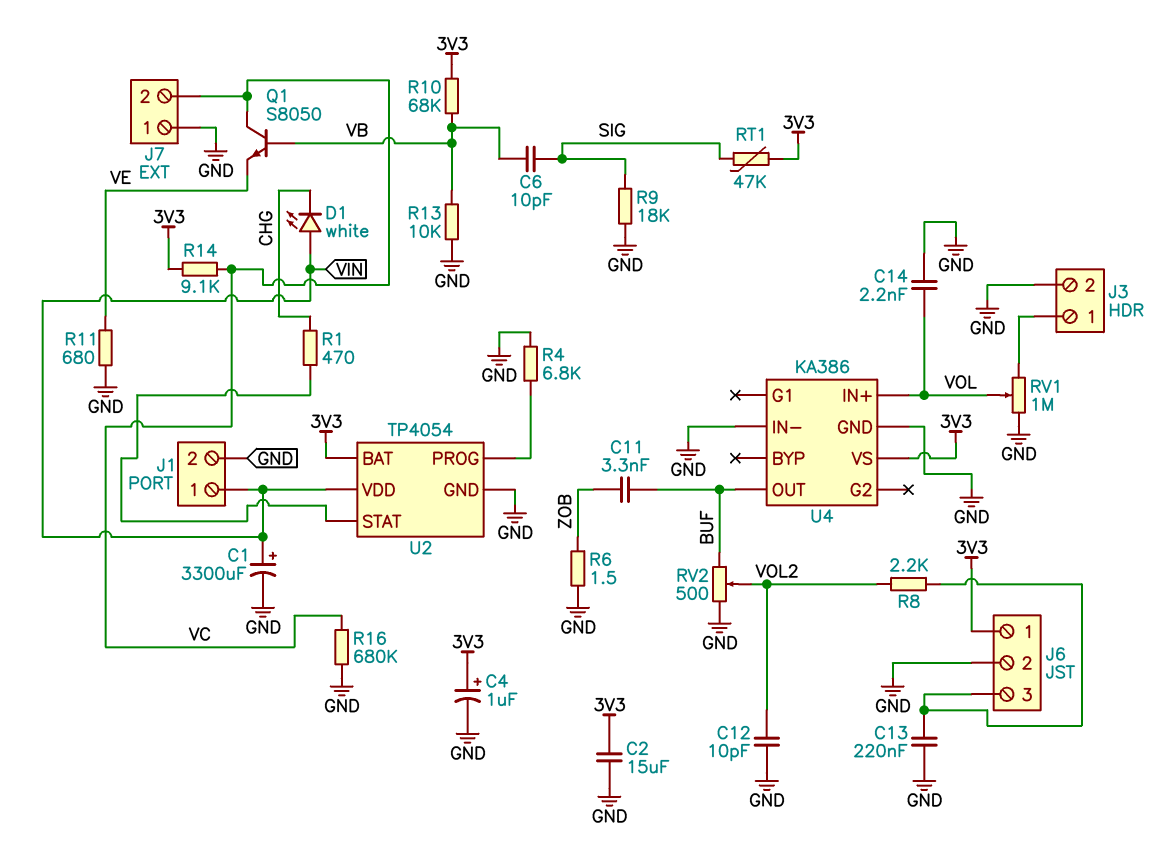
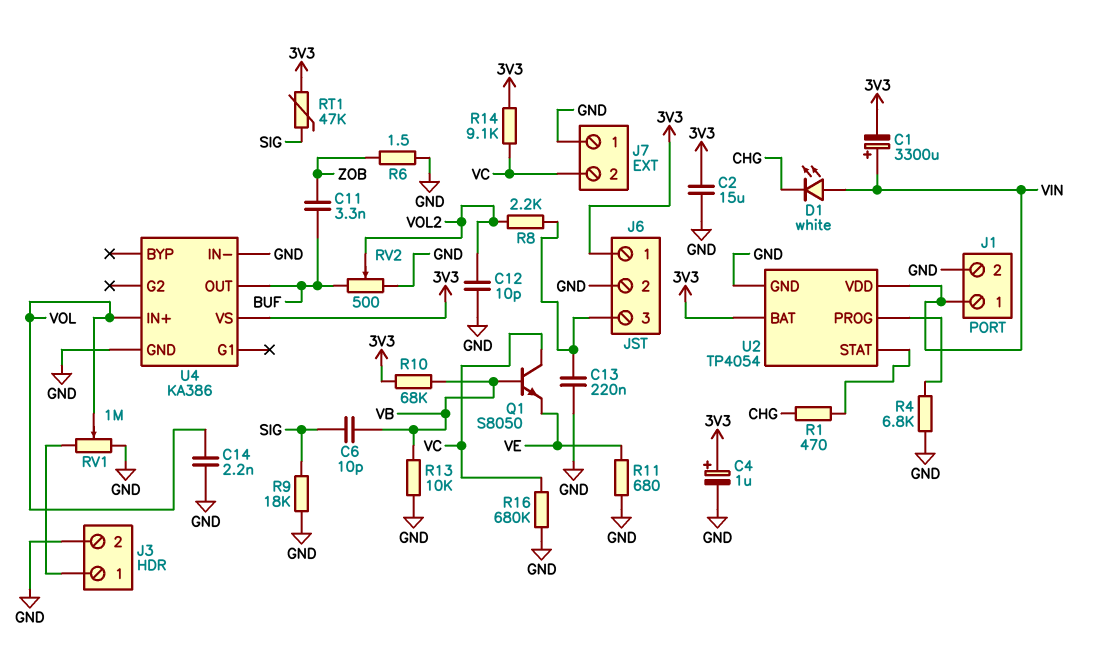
C1: 3300uF (plus VIN, minus GND) -> 3300uF (plus VIN, minus 3V3)

